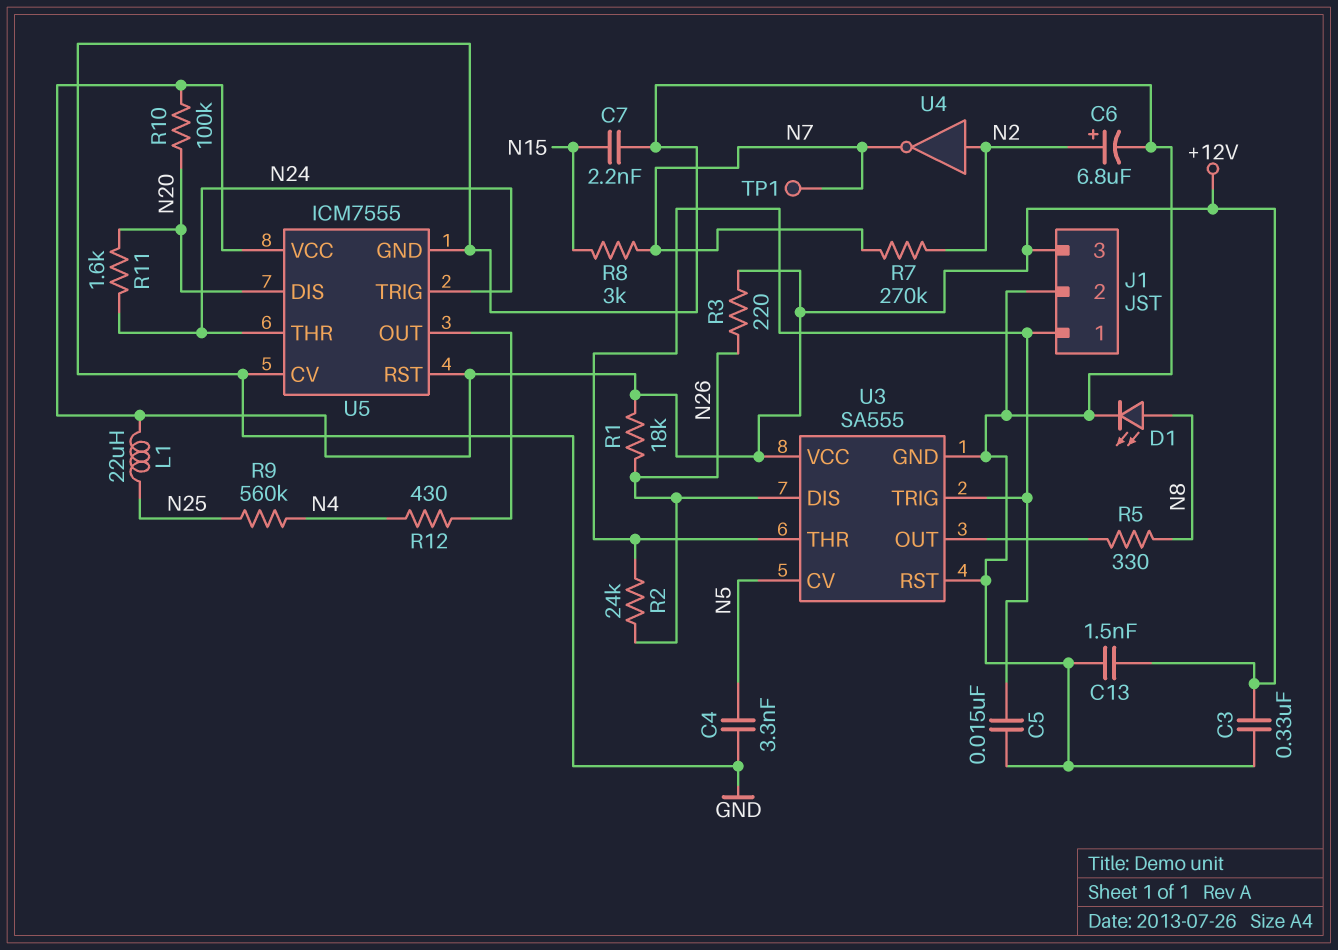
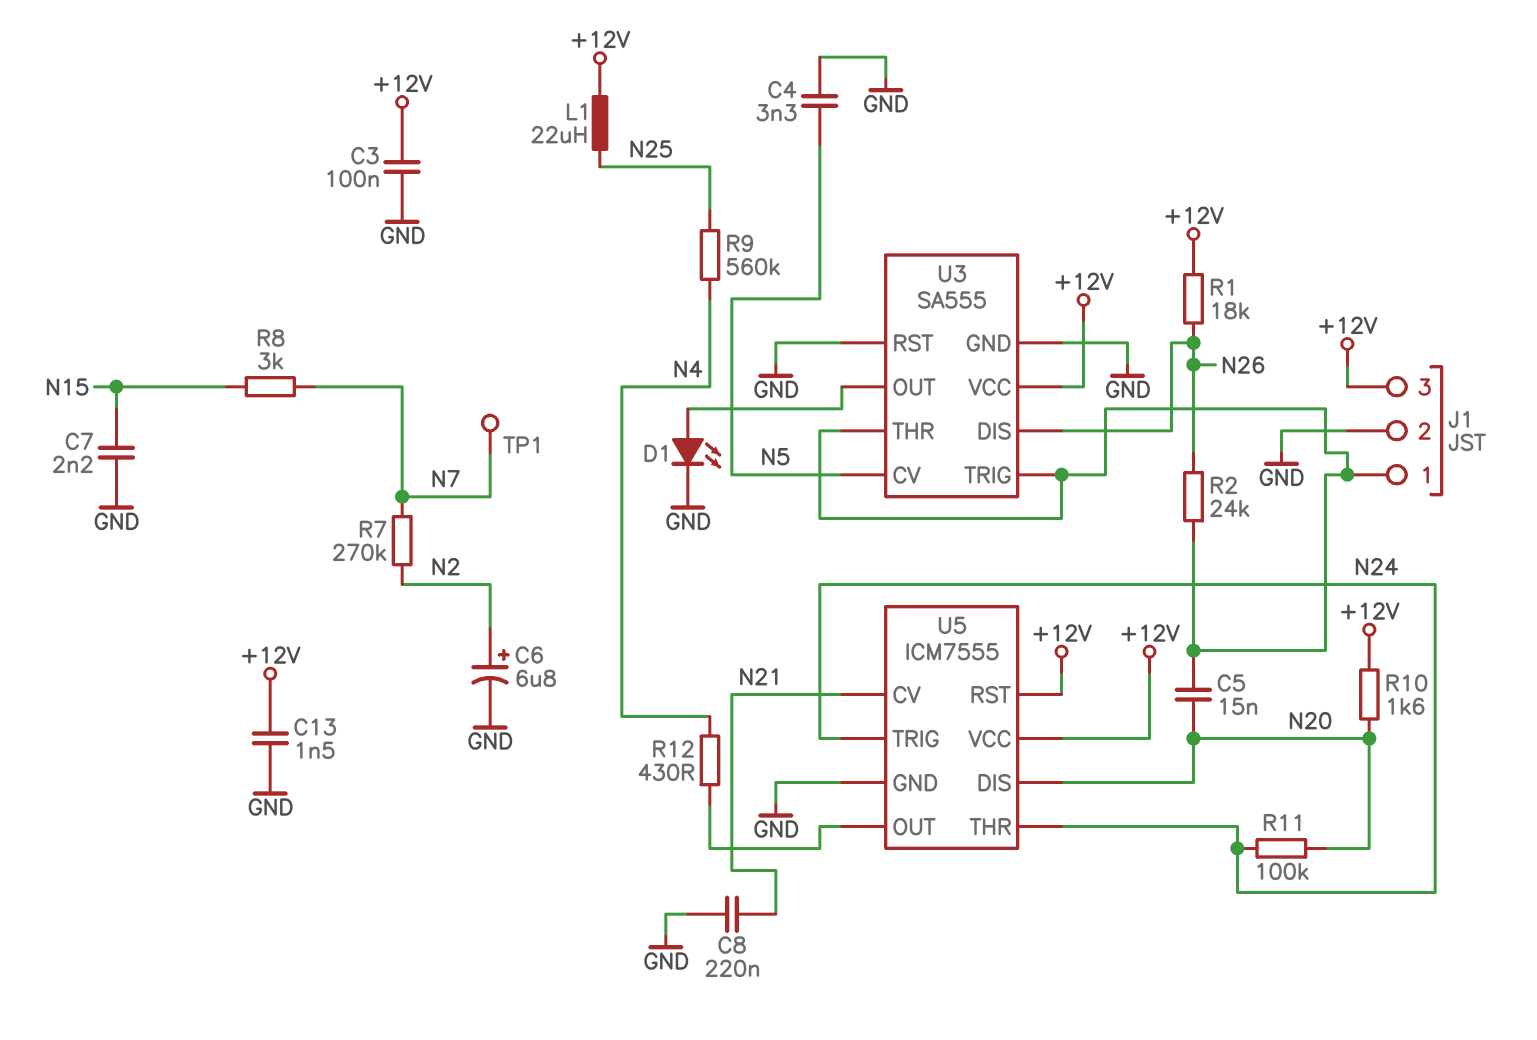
C3: 330nF (+12V, GND) -> 100nF (+12V, GND)
C5: 15nF (GND, J1/1) -> 15nF (J1/1, N20)
C8: none -> 220nF (GND, N21)
D1: LED (A N8, K GND) -> LED (A U3/OUT, K GND)
R3: 220 (+12V, N26) -> none
R5: 330 (N8, U3/OUT) -> none
R10: 100k (+12V, N20) -> 1.6k (+12V, N20)
R11: 1.6k (N20, N24) -> 100k (N20, N24)
U4: NOT (in N2, out N7) -> none
U5 pin CV: GND -> N21

